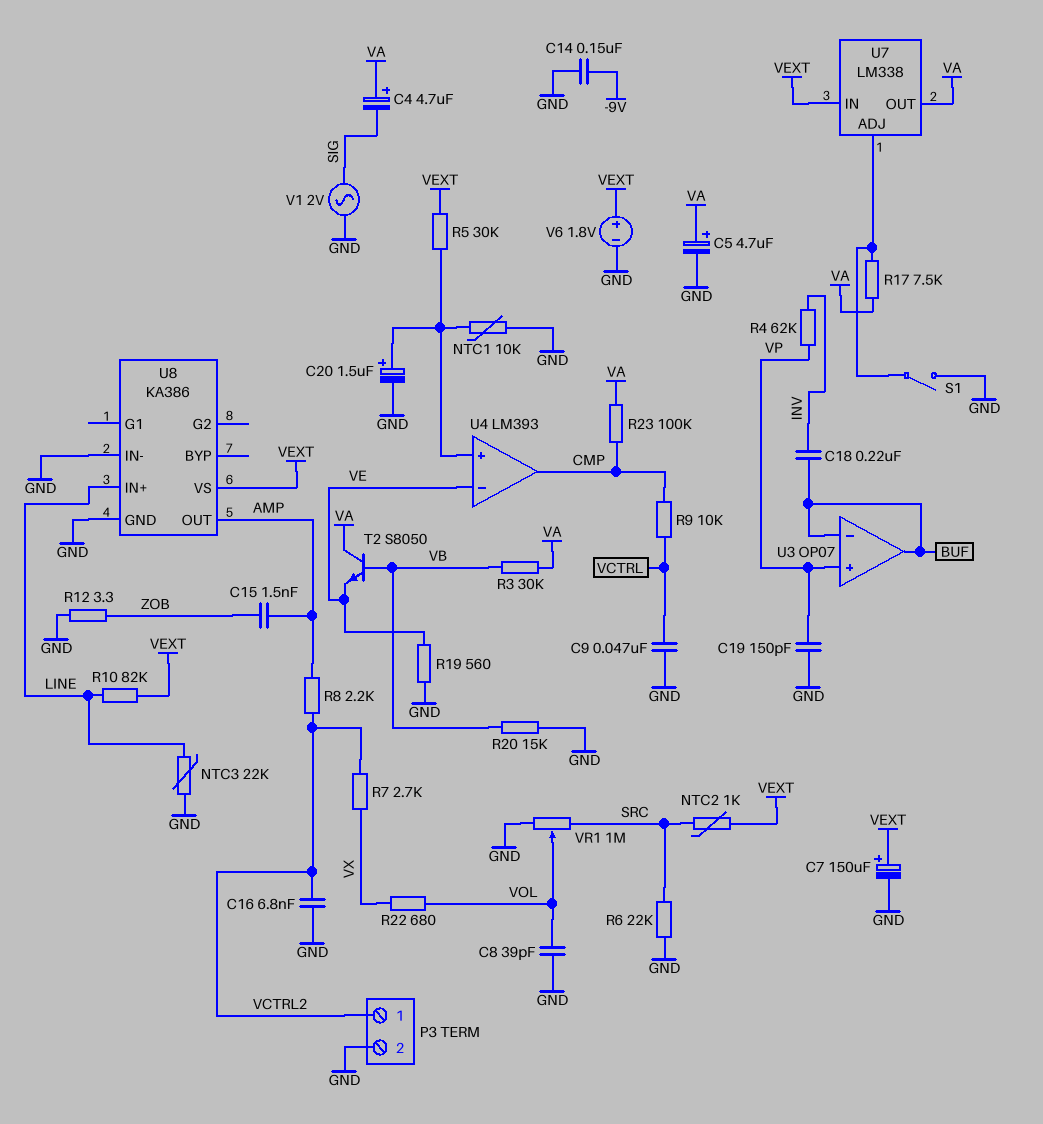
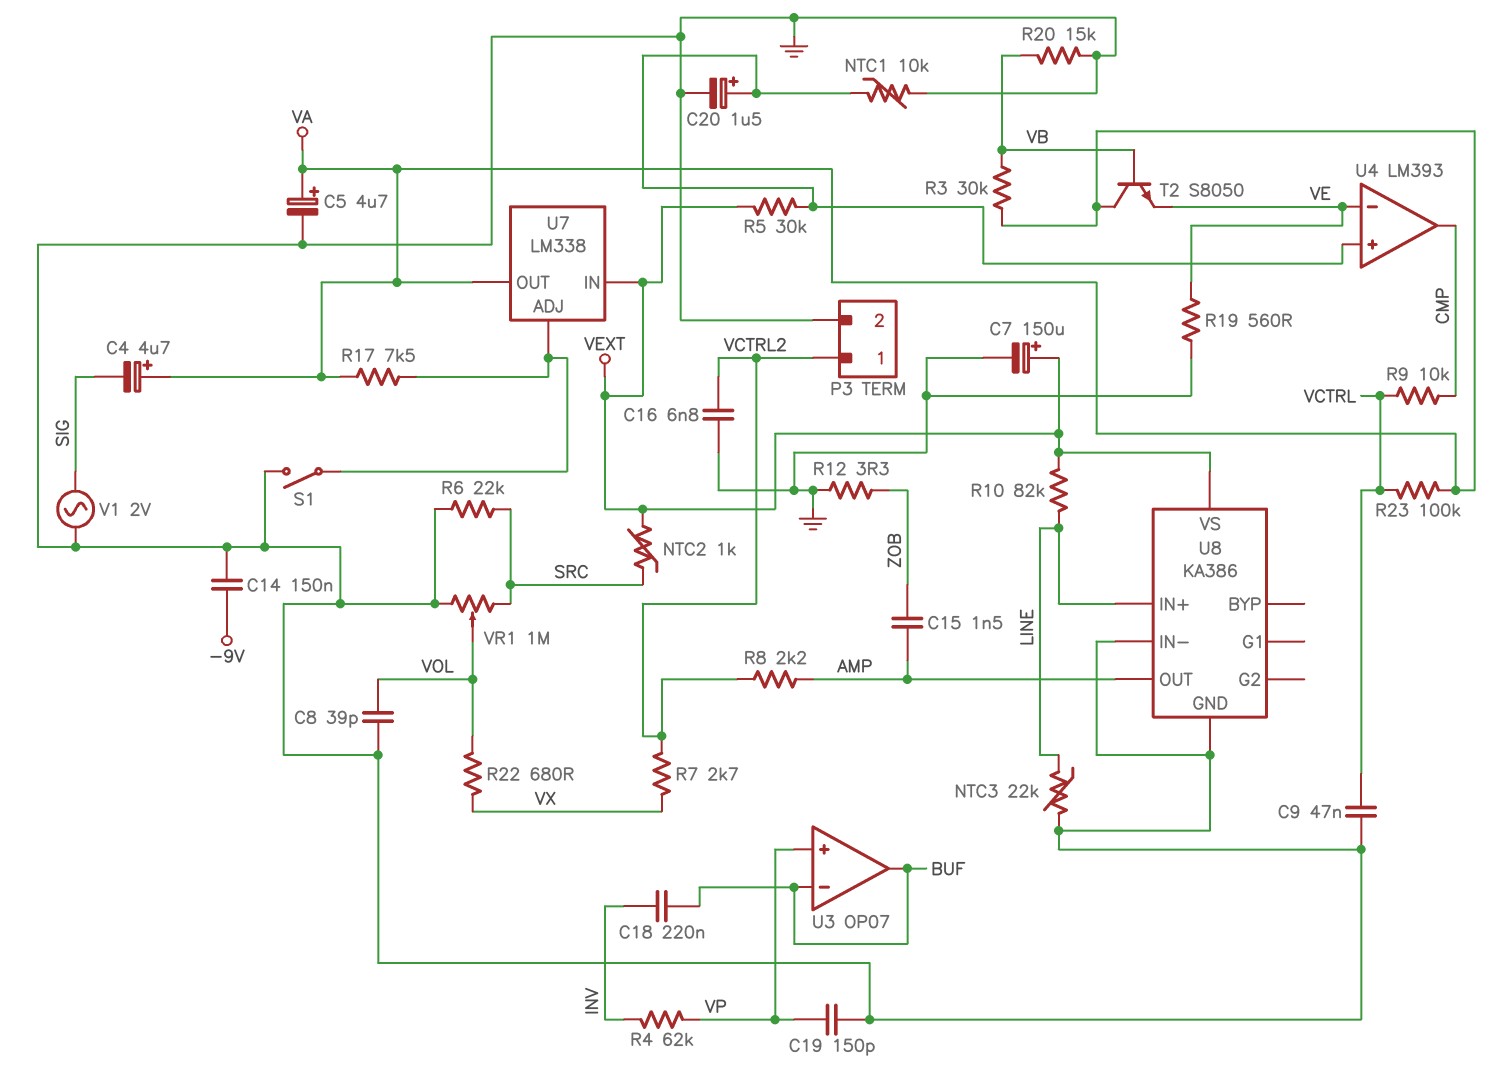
R23: 100k (CMP, VA) -> 100k (VA, VCTRL)
V6: 1.8V (plus VEXT, minus GND) -> none

